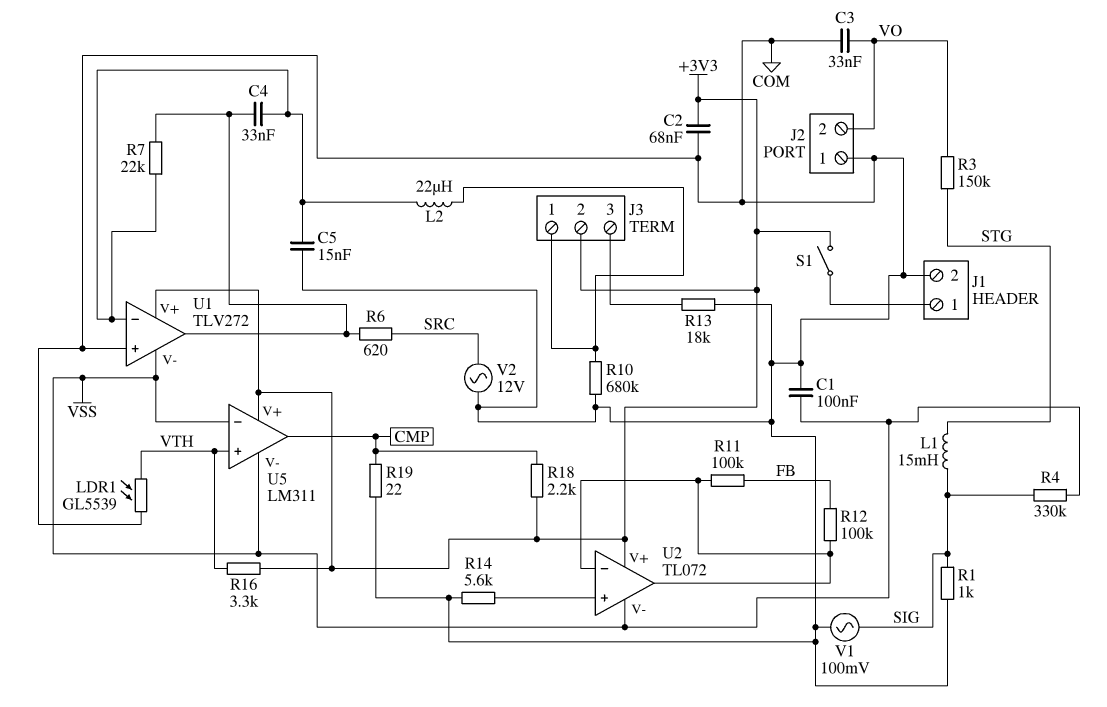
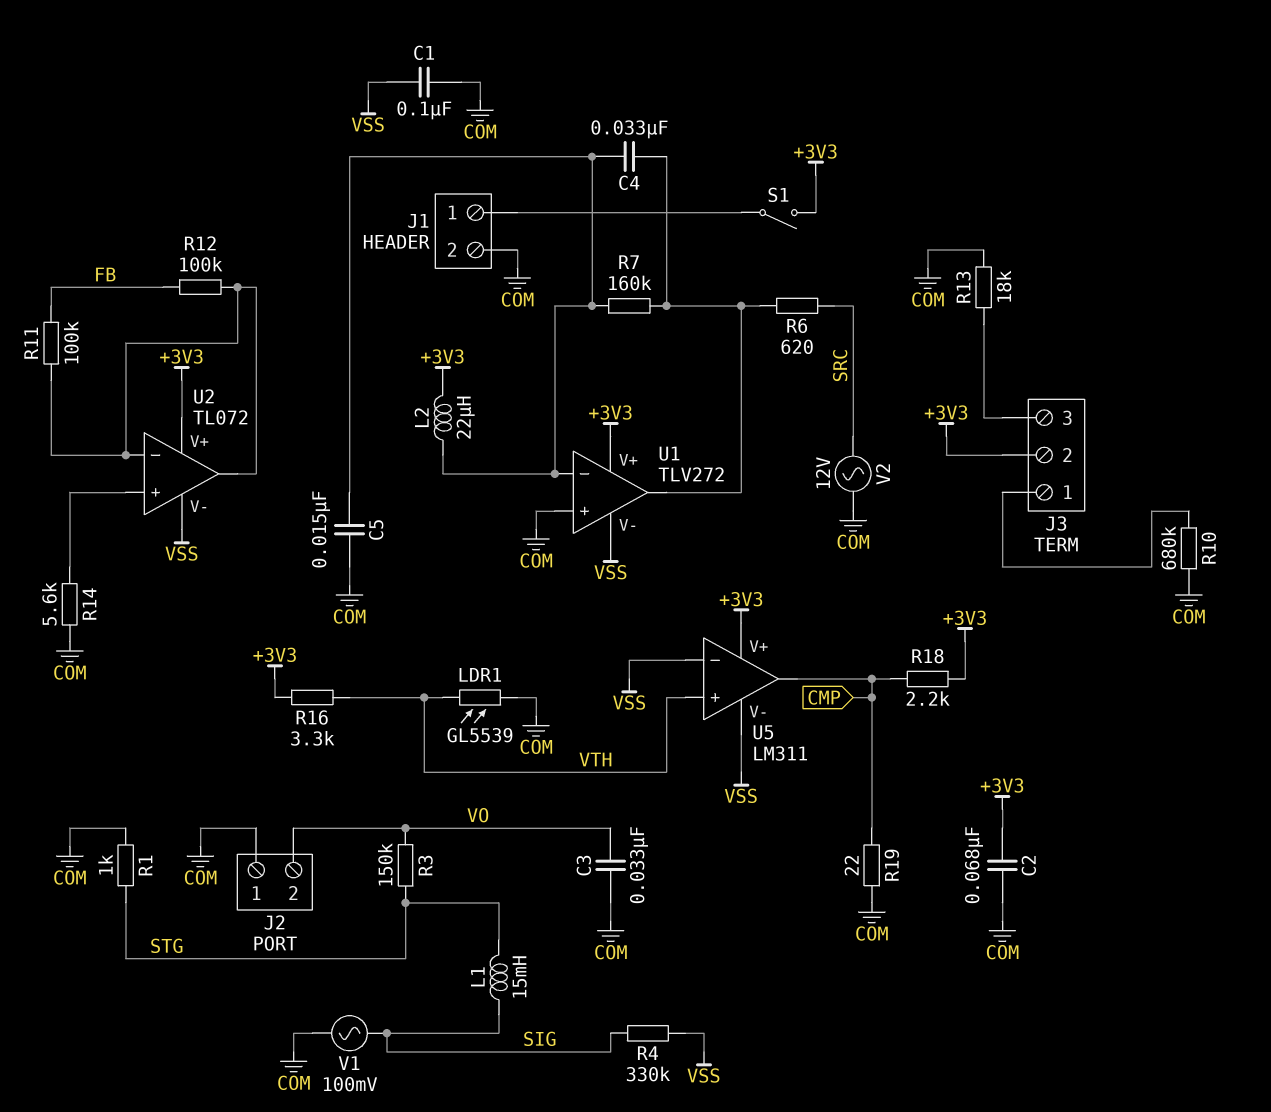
L2: 22uH (J3/1, U1/in-) -> 22uH (+3V3, U1/in-)
R1: 1k (COM, SIG) -> 1k (COM, STG)
R7: 22k (U1/in-, U1/out) -> 160k (U1/in-, U1/out)

